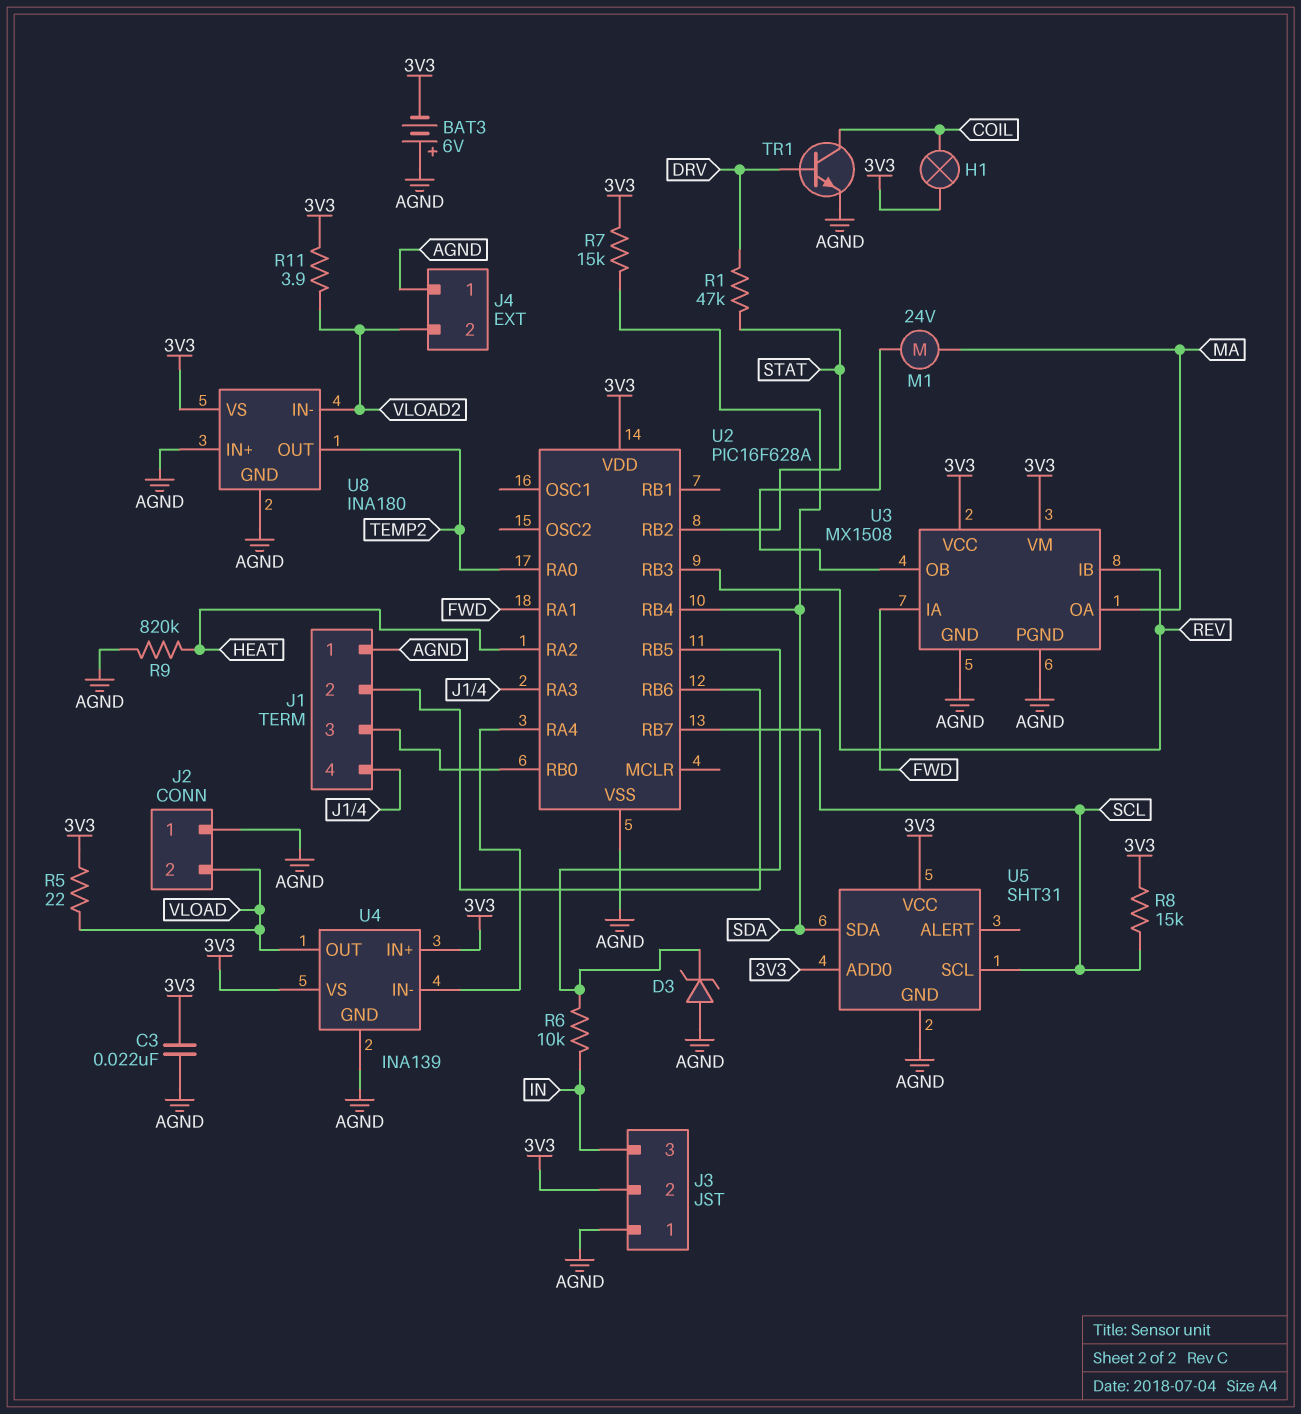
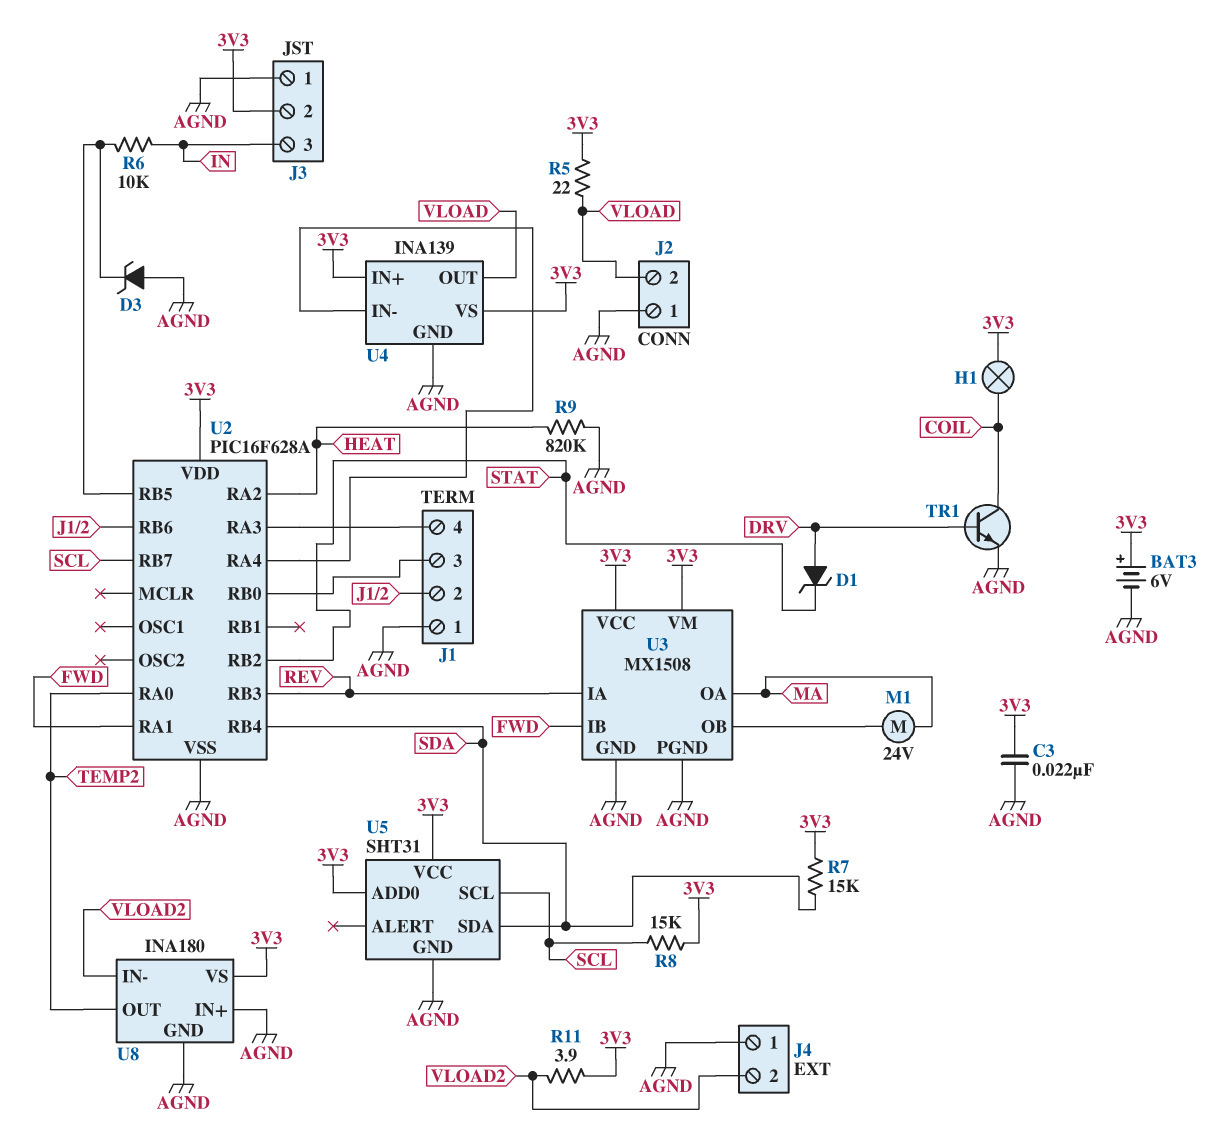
BAT3: 6V (plus AGND, minus 3V3) -> 6V (plus 3V3, minus AGND)
D1: none -> zener (A DRV, K STAT)
R1: 47k (DRV, STAT) -> none
U3 pin IA: FWD -> REV
U3 pin IB: REV -> FWD

